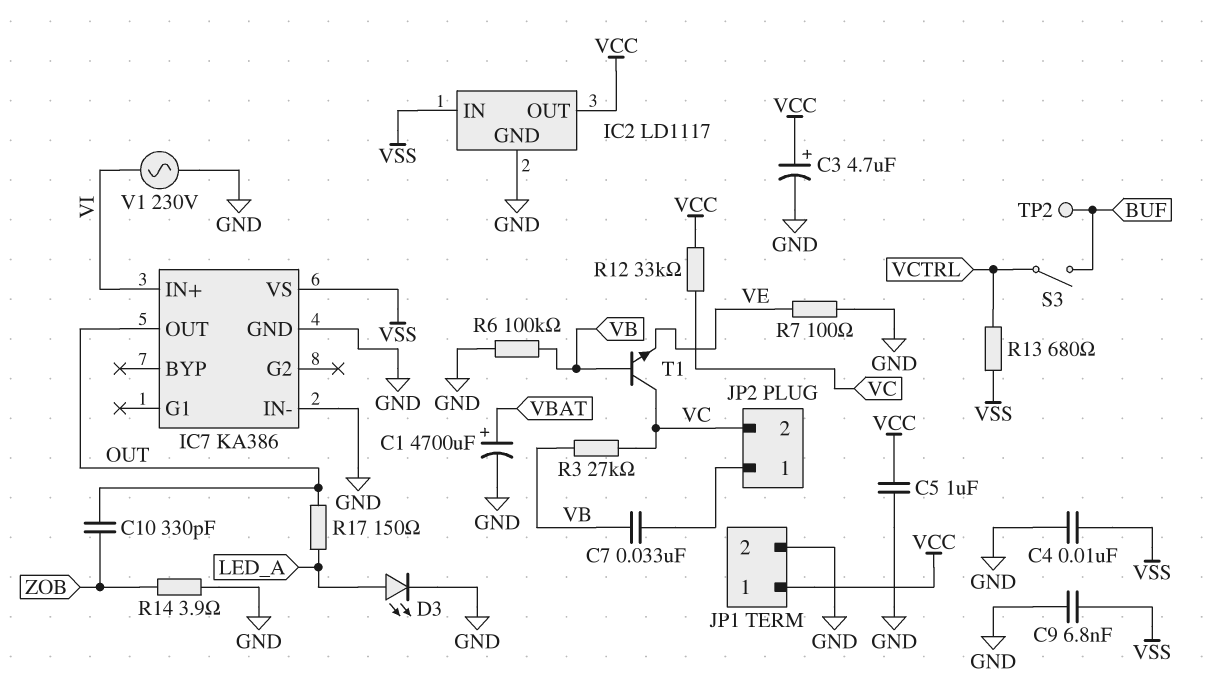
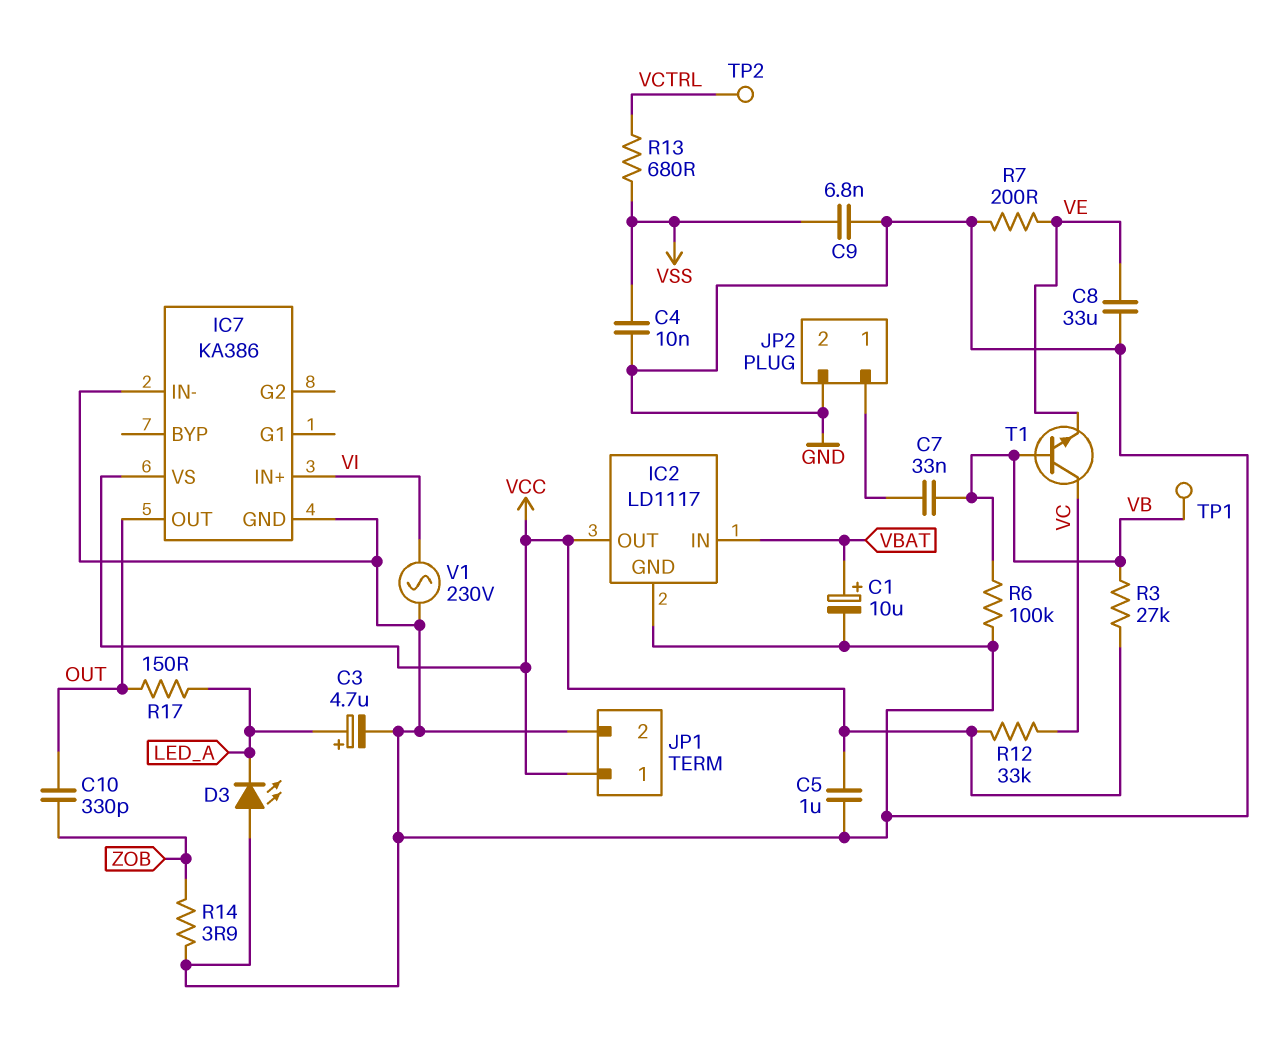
C1: 4700uF (plus VBAT, minus GND) -> 10uF (plus VBAT, minus GND)
C3: 4.7uF (plus VCC, minus GND) -> 4.7uF (plus LED_A, minus GND)
C8: none -> 33uF (GND, VE)
D3: LED (A LED_A, K GND) -> LED (A GND, K LED_A)
IC2 pin IN: VSS -> VBAT
IC7 pin VS: VSS -> VCC
JP2 pin 2: VC -> GND
R3: 27k (VB, VC) -> 27k (VB, VCC)
R7: 100 (GND, VE) -> 200 (GND, VE)
S3: switch (BUF, VCTRL) -> none
TP1: none -> test point (VB)
TP2: test point (BUF) -> test point (VCTRL)

